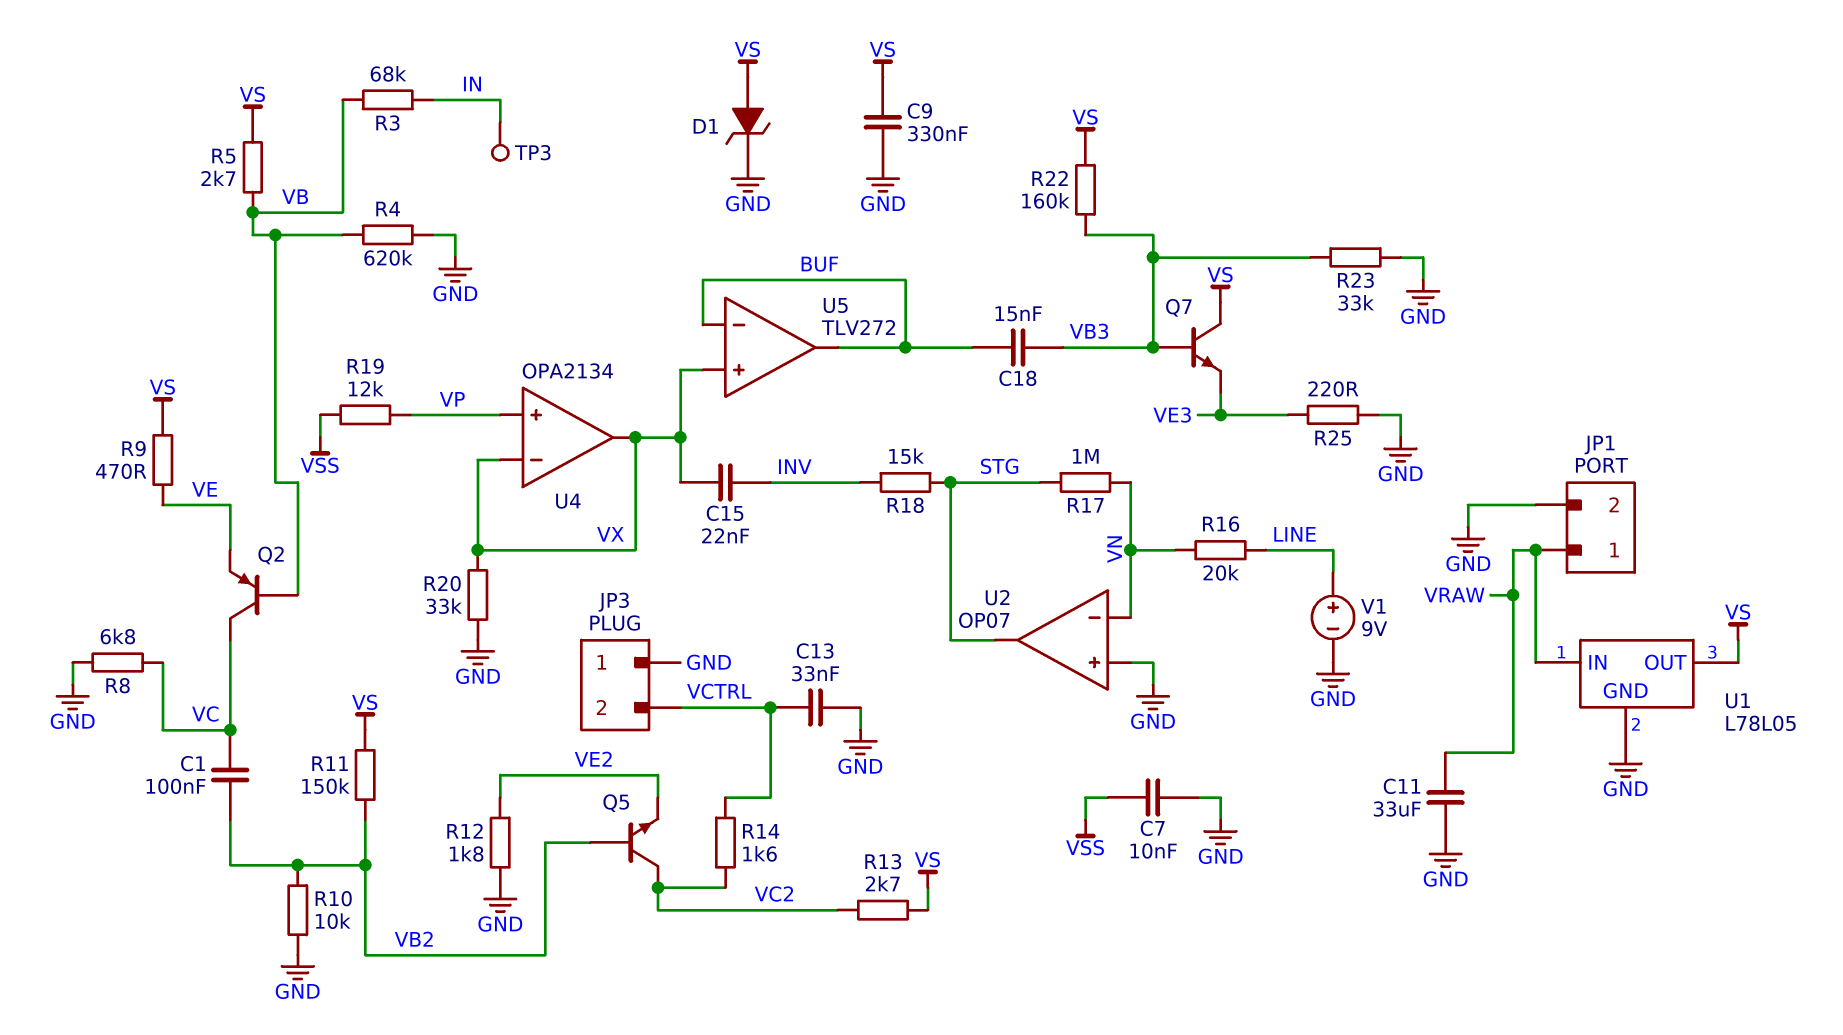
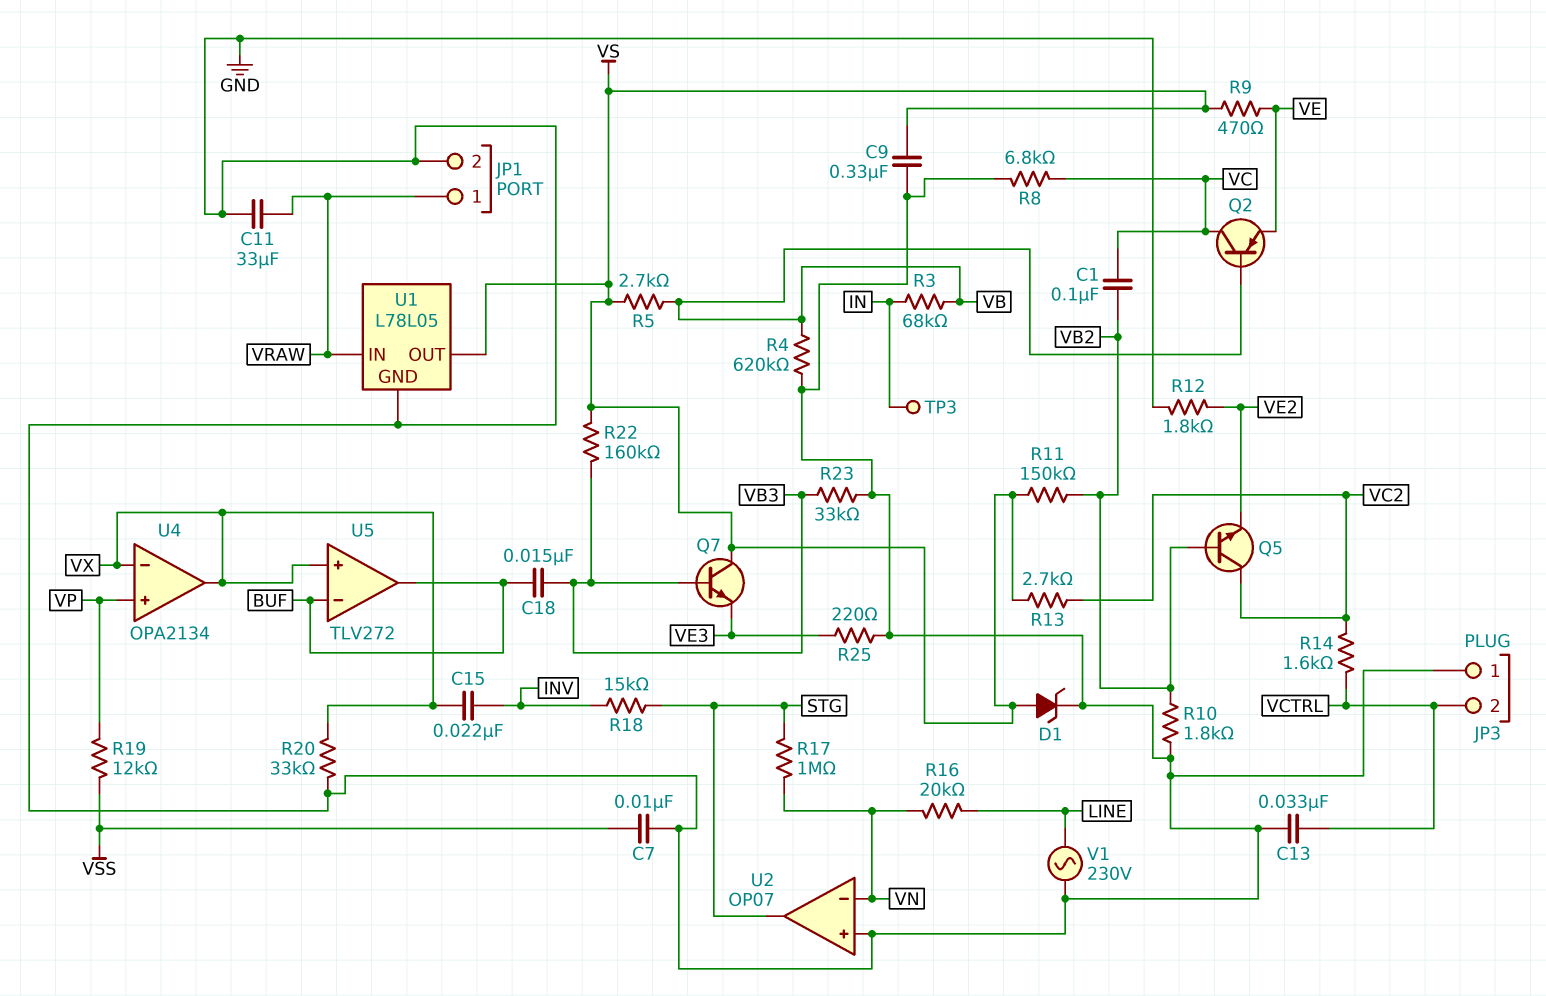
R10: 10k (GND, VB2) -> 1.8k (GND, VB2)
V1: 9V (plus LINE, minus GND) -> AC 230V (GND, LINE)

